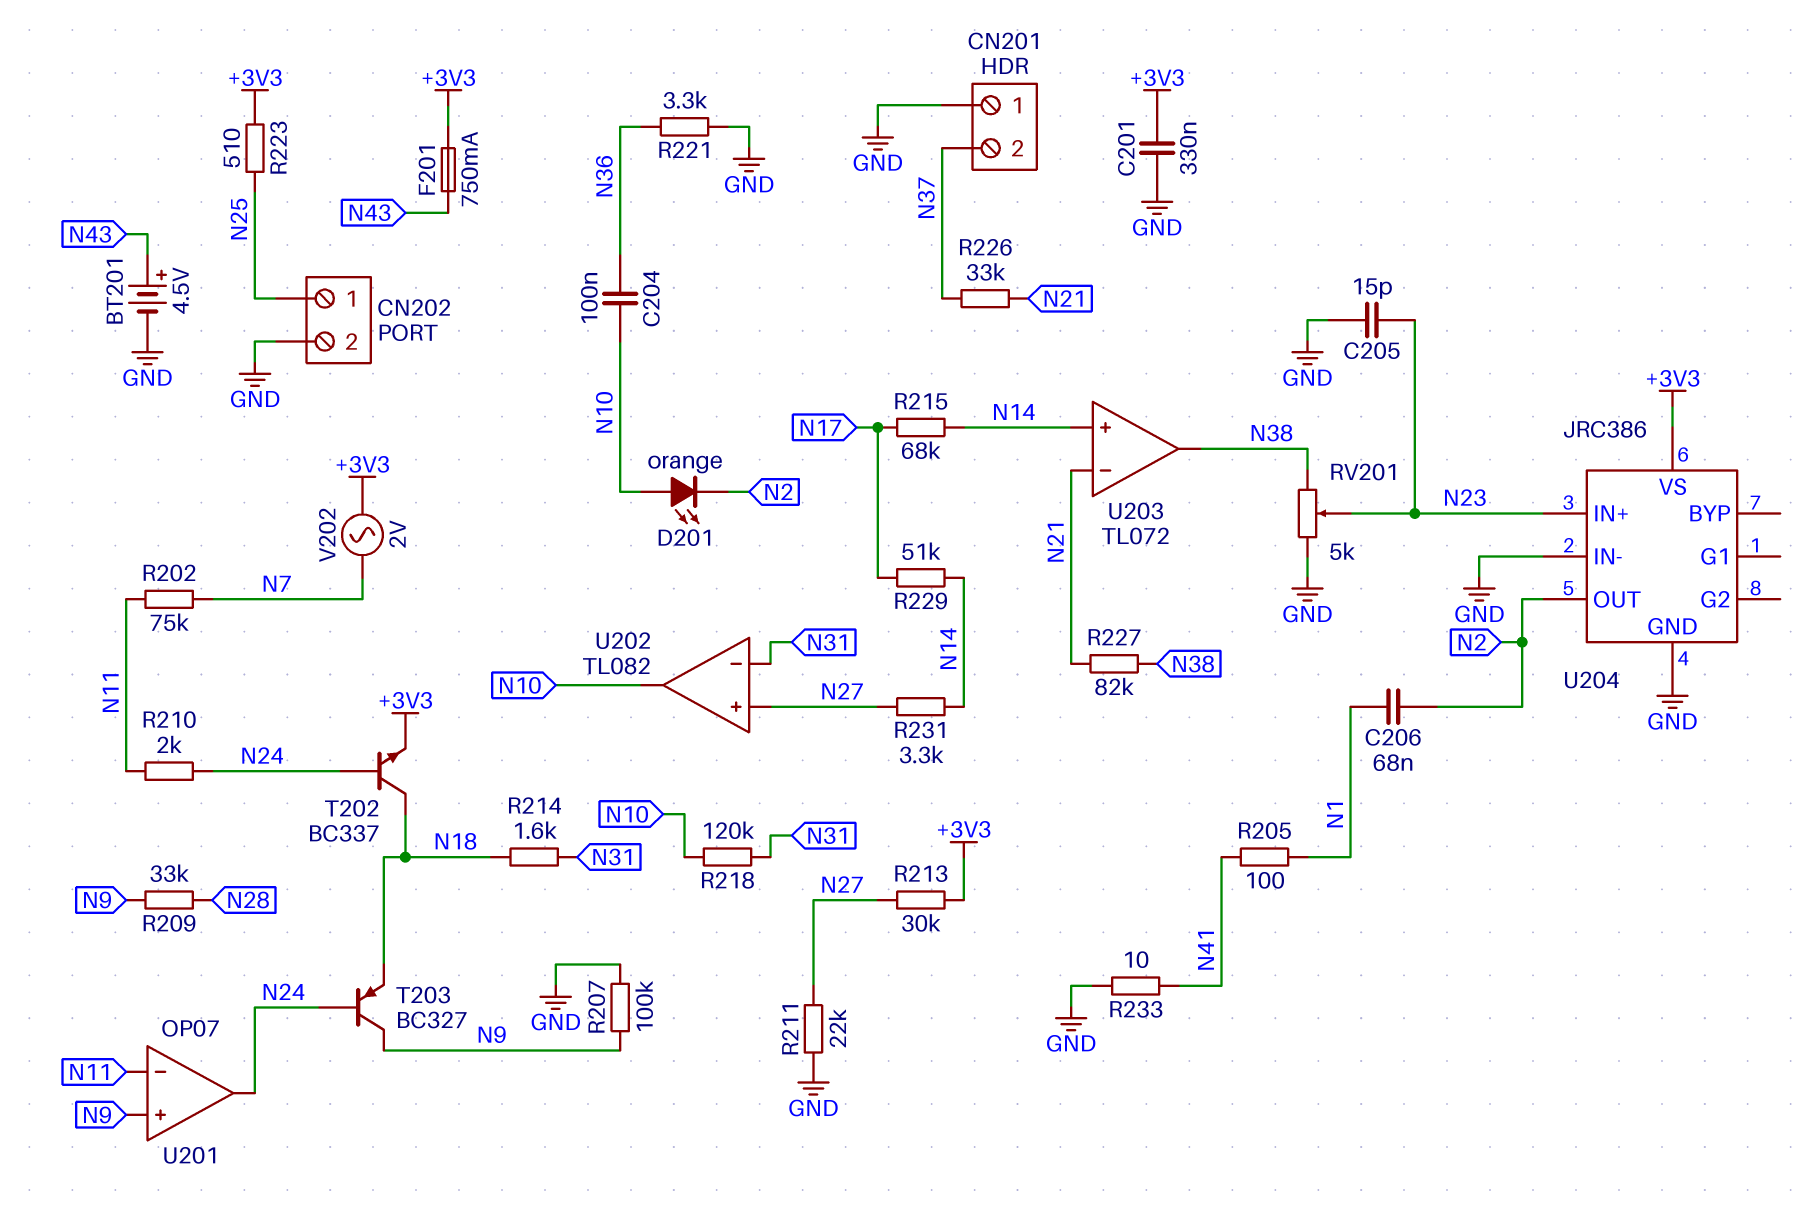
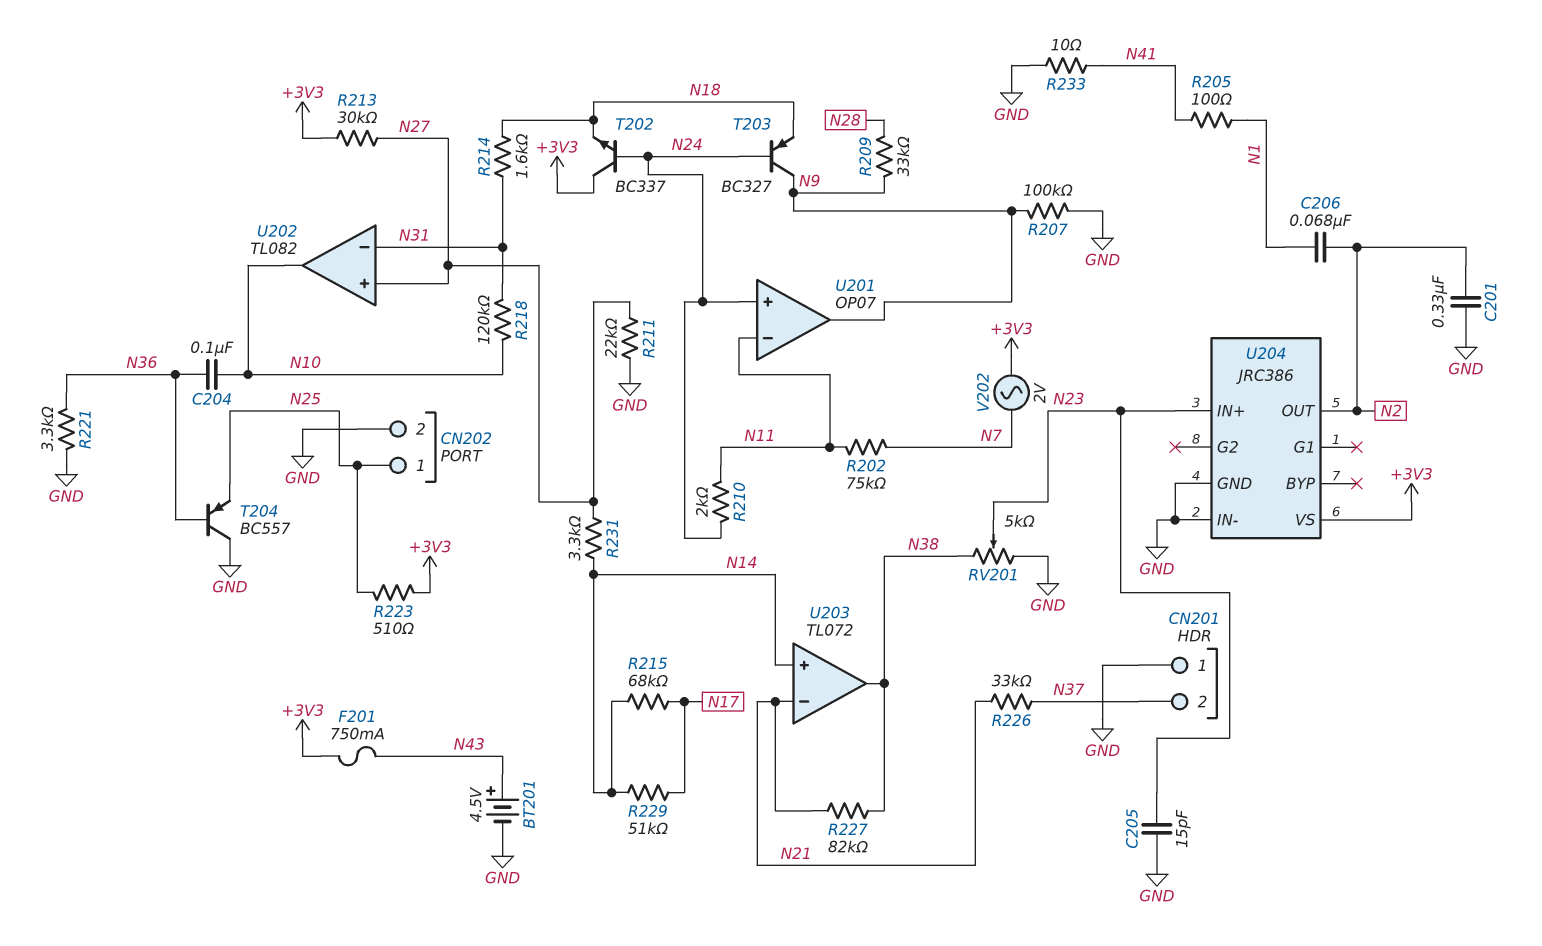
C201: 330nF (+3V3, GND) -> 330nF (GND, N2)
D201: LED orange (A N10, K N2) -> none
T202: NPN BC337 (B N24, C N18, E +3V3) -> NPN BC337 (B N24, C +3V3, E N18)
T204: none -> PNP BC557 (B N36, C GND, E N25)
U201 pin in+: N9 -> N24
U201 pin out: N24 -> N9

